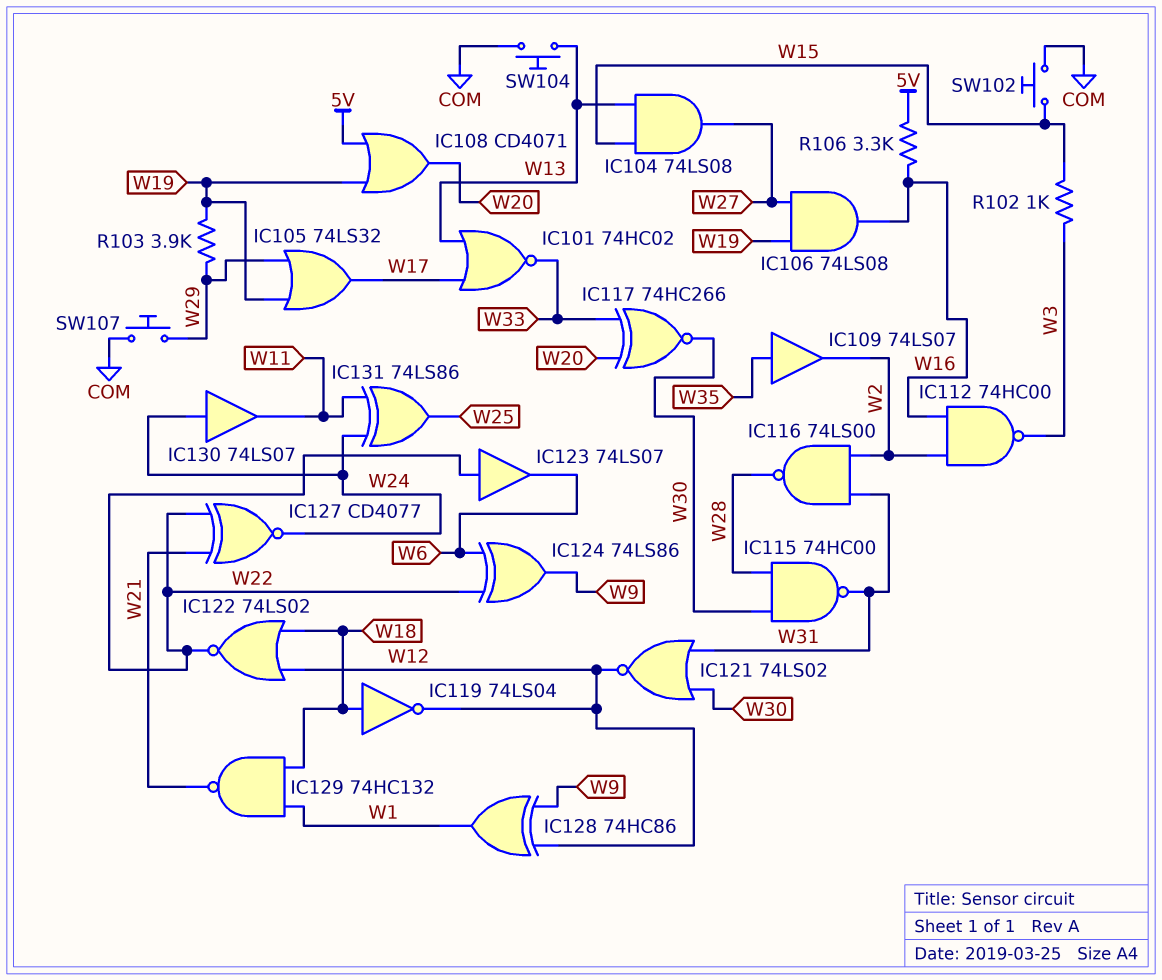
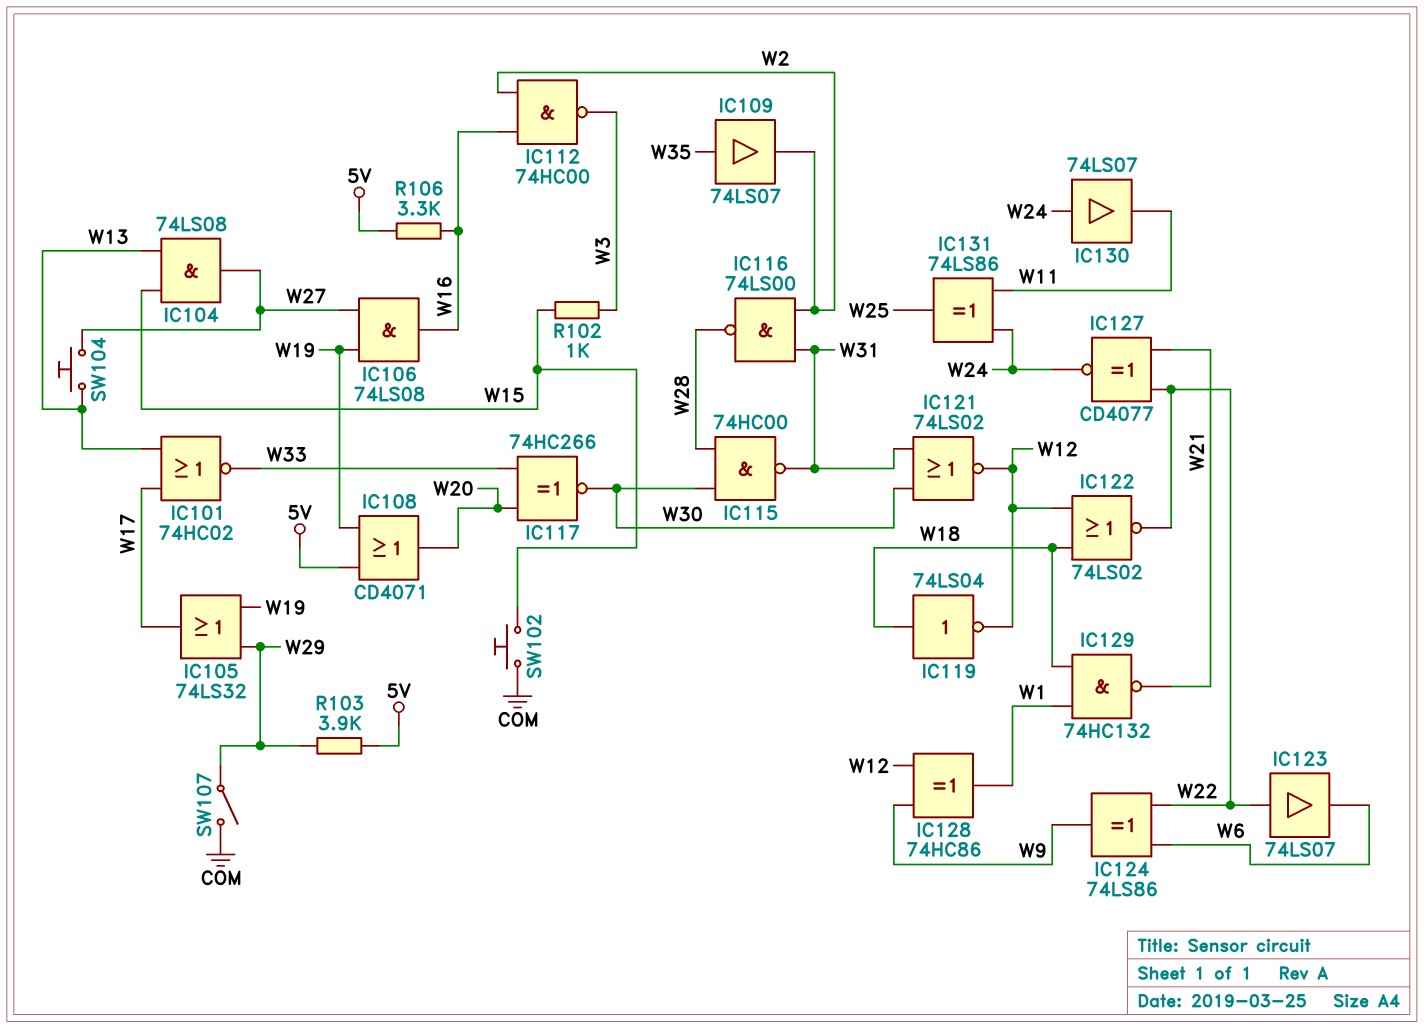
R103: 3.9k (W19, W29) -> 3.9k (5V, W29)
SW104: button (COM, W13) -> button (W13, W27)
SW107: button (COM, W29) -> switch (COM, W29)

